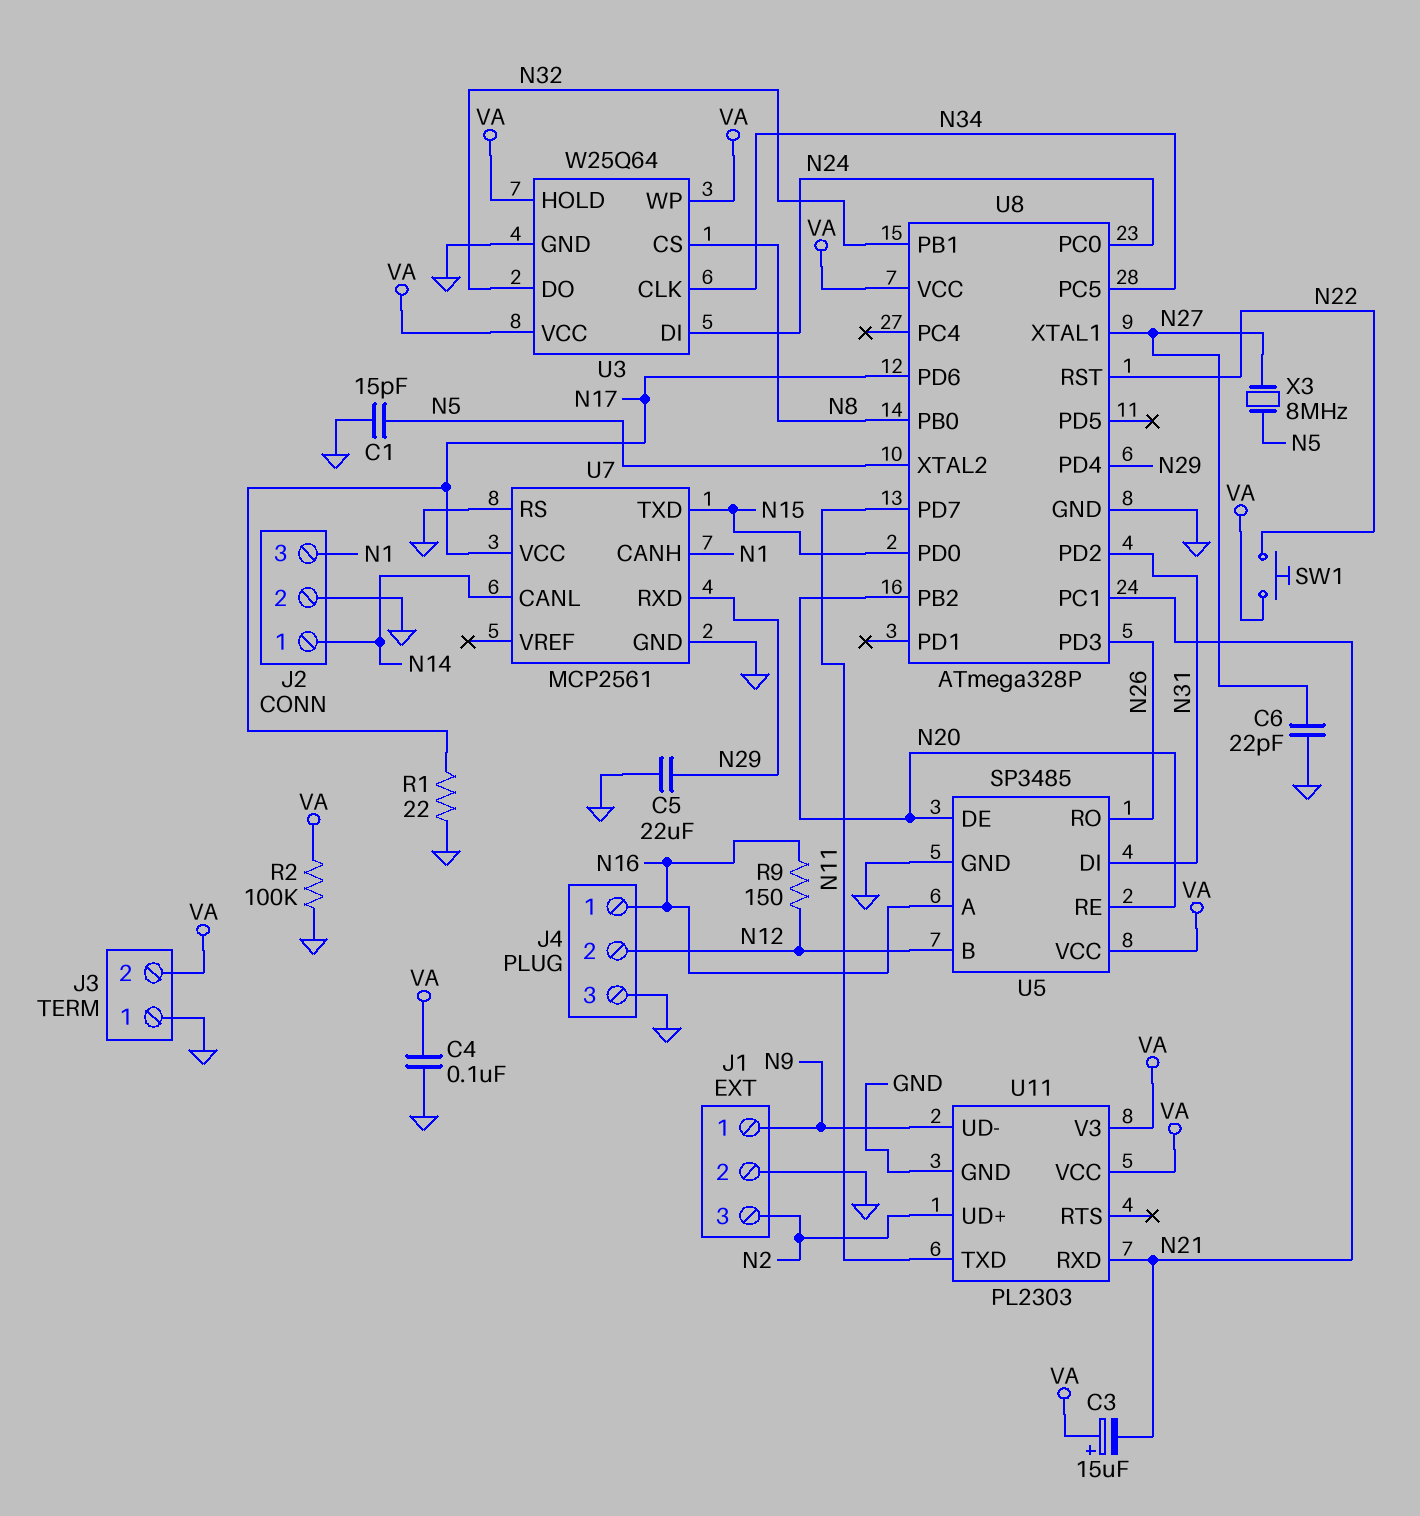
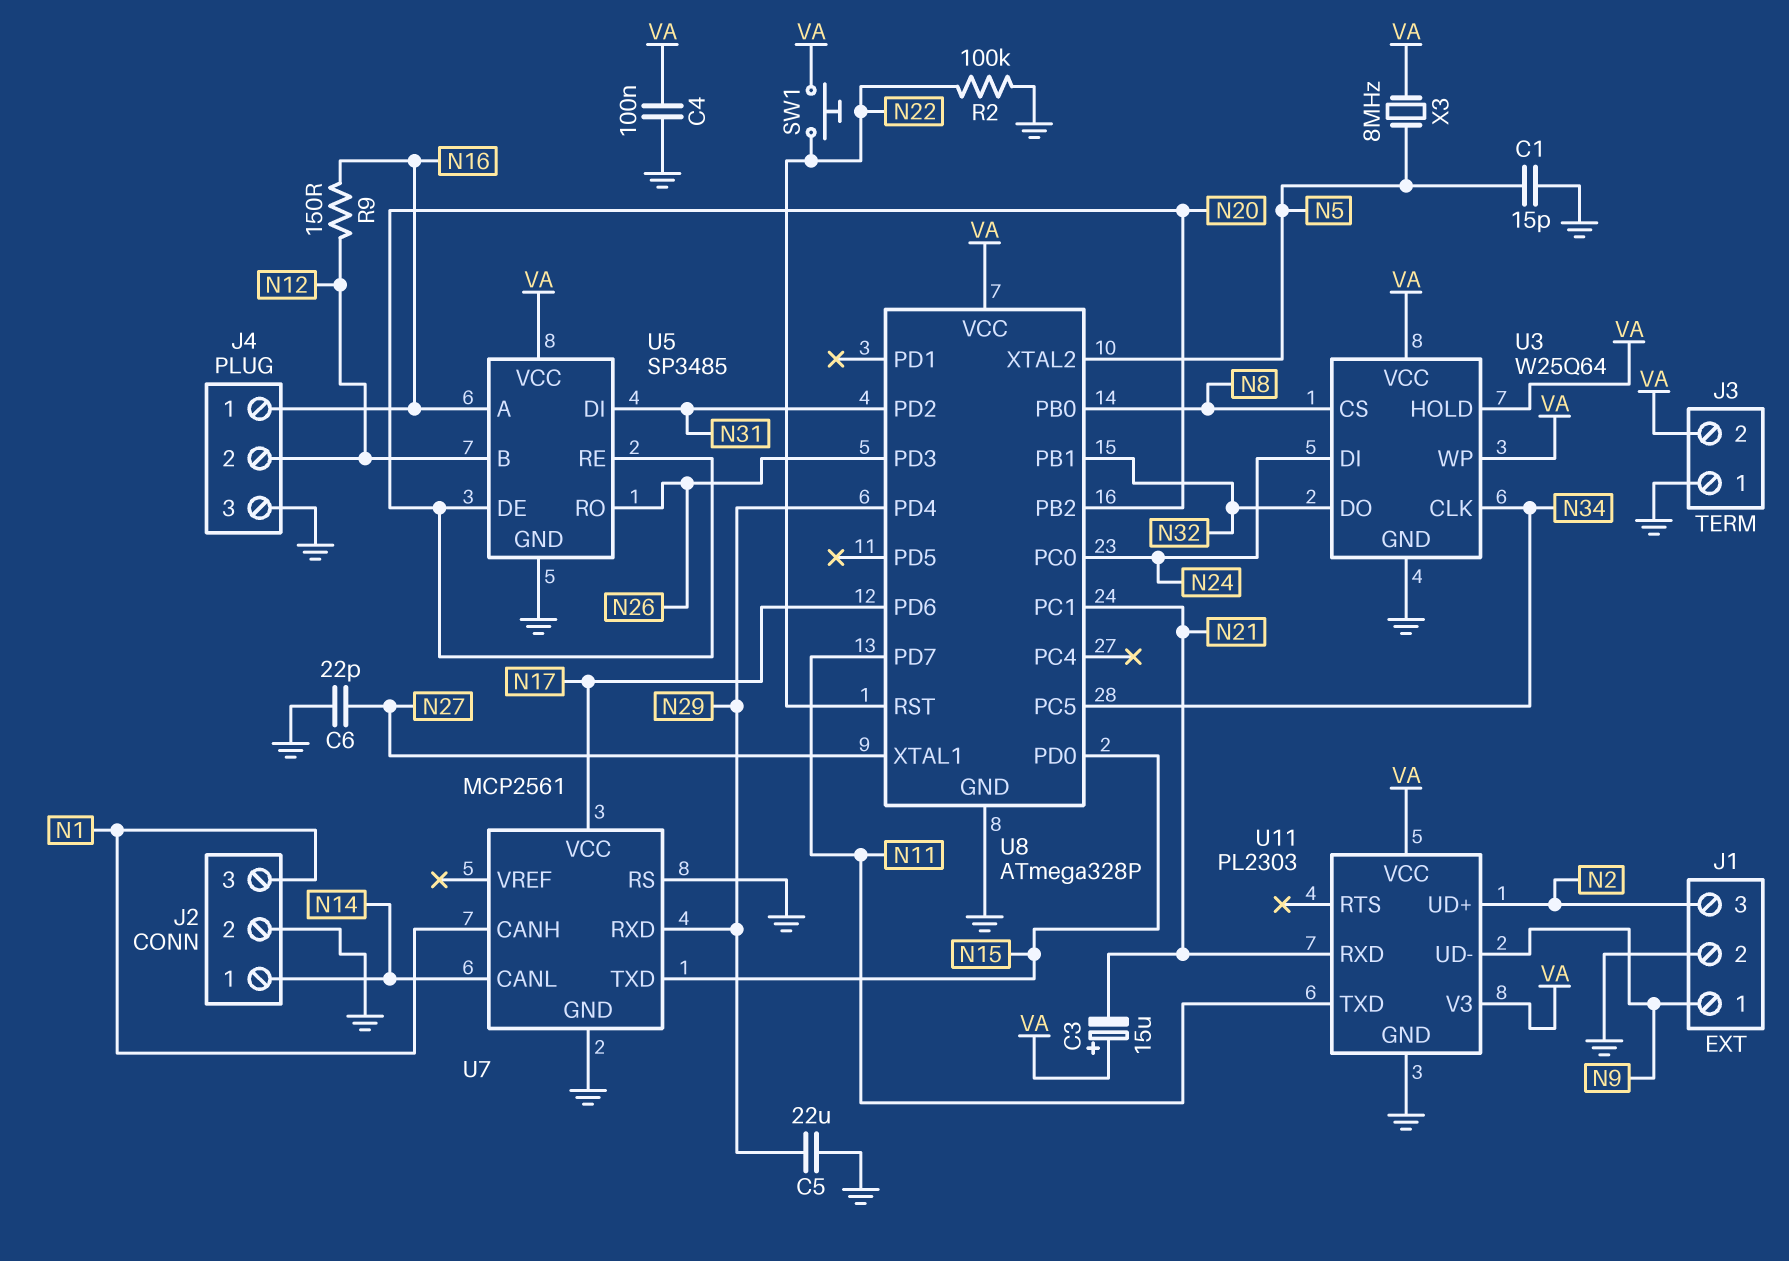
R1: 22 (GND, N17) -> none
R2: 100k (GND, VA) -> 100k (GND, N22)
X3: 8MHz (N5, N27) -> 8MHz (N5, VA)

